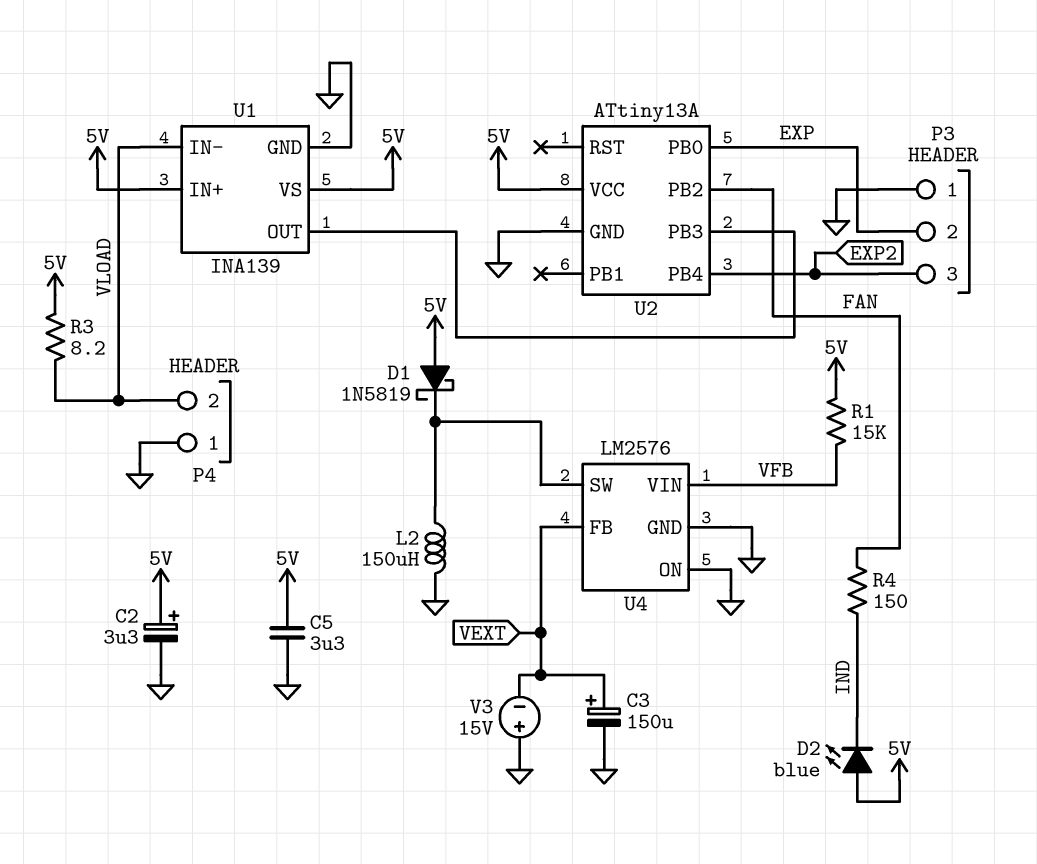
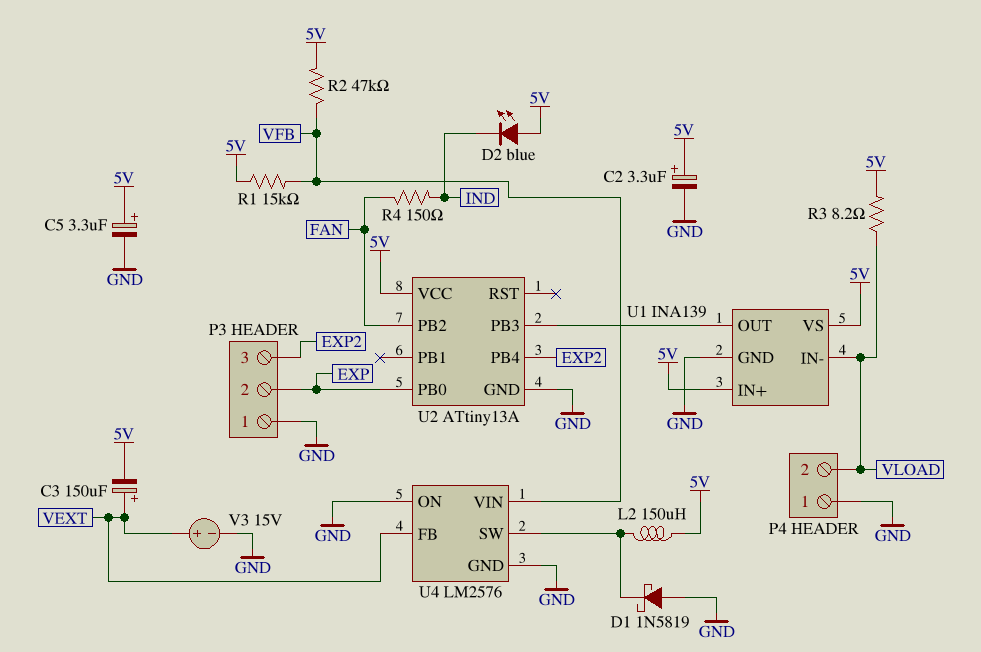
C3: 150uF (plus VEXT, minus GND) -> 150uF (plus VEXT, minus 5V)
C5: 3.3uF (5V, GND) -> 3.3uF (plus 5V, minus GND)
D1: schottky 1N5819 (A 5V, K U4/SW) -> schottky 1N5819 (A GND, K U4/SW)
L2: 150uH (GND, U4/SW) -> 150uH (5V, U4/SW)
R2: none -> 47k (5V, VFB)
V3: 15V (plus GND, minus VEXT) -> 15V (plus VEXT, minus GND)

